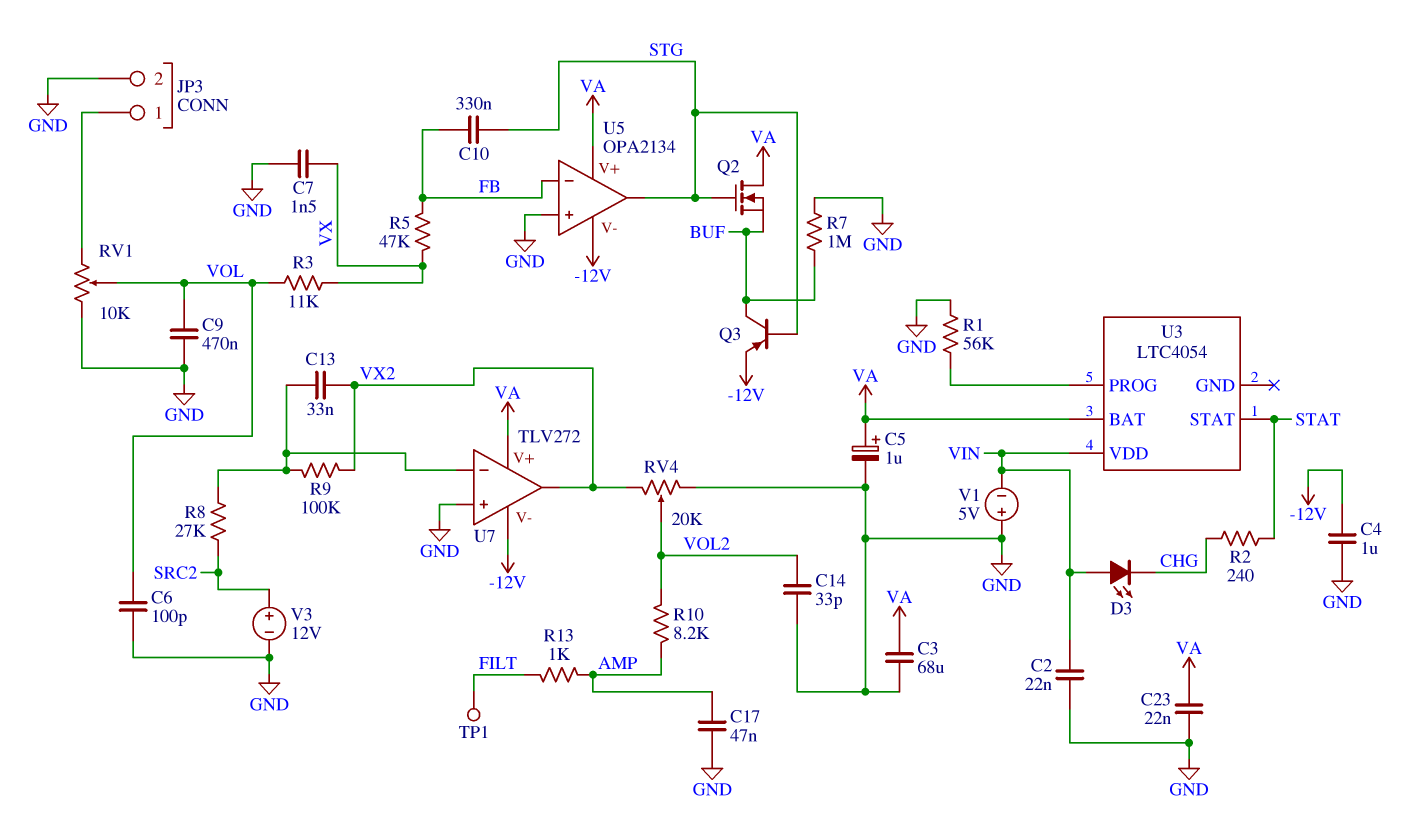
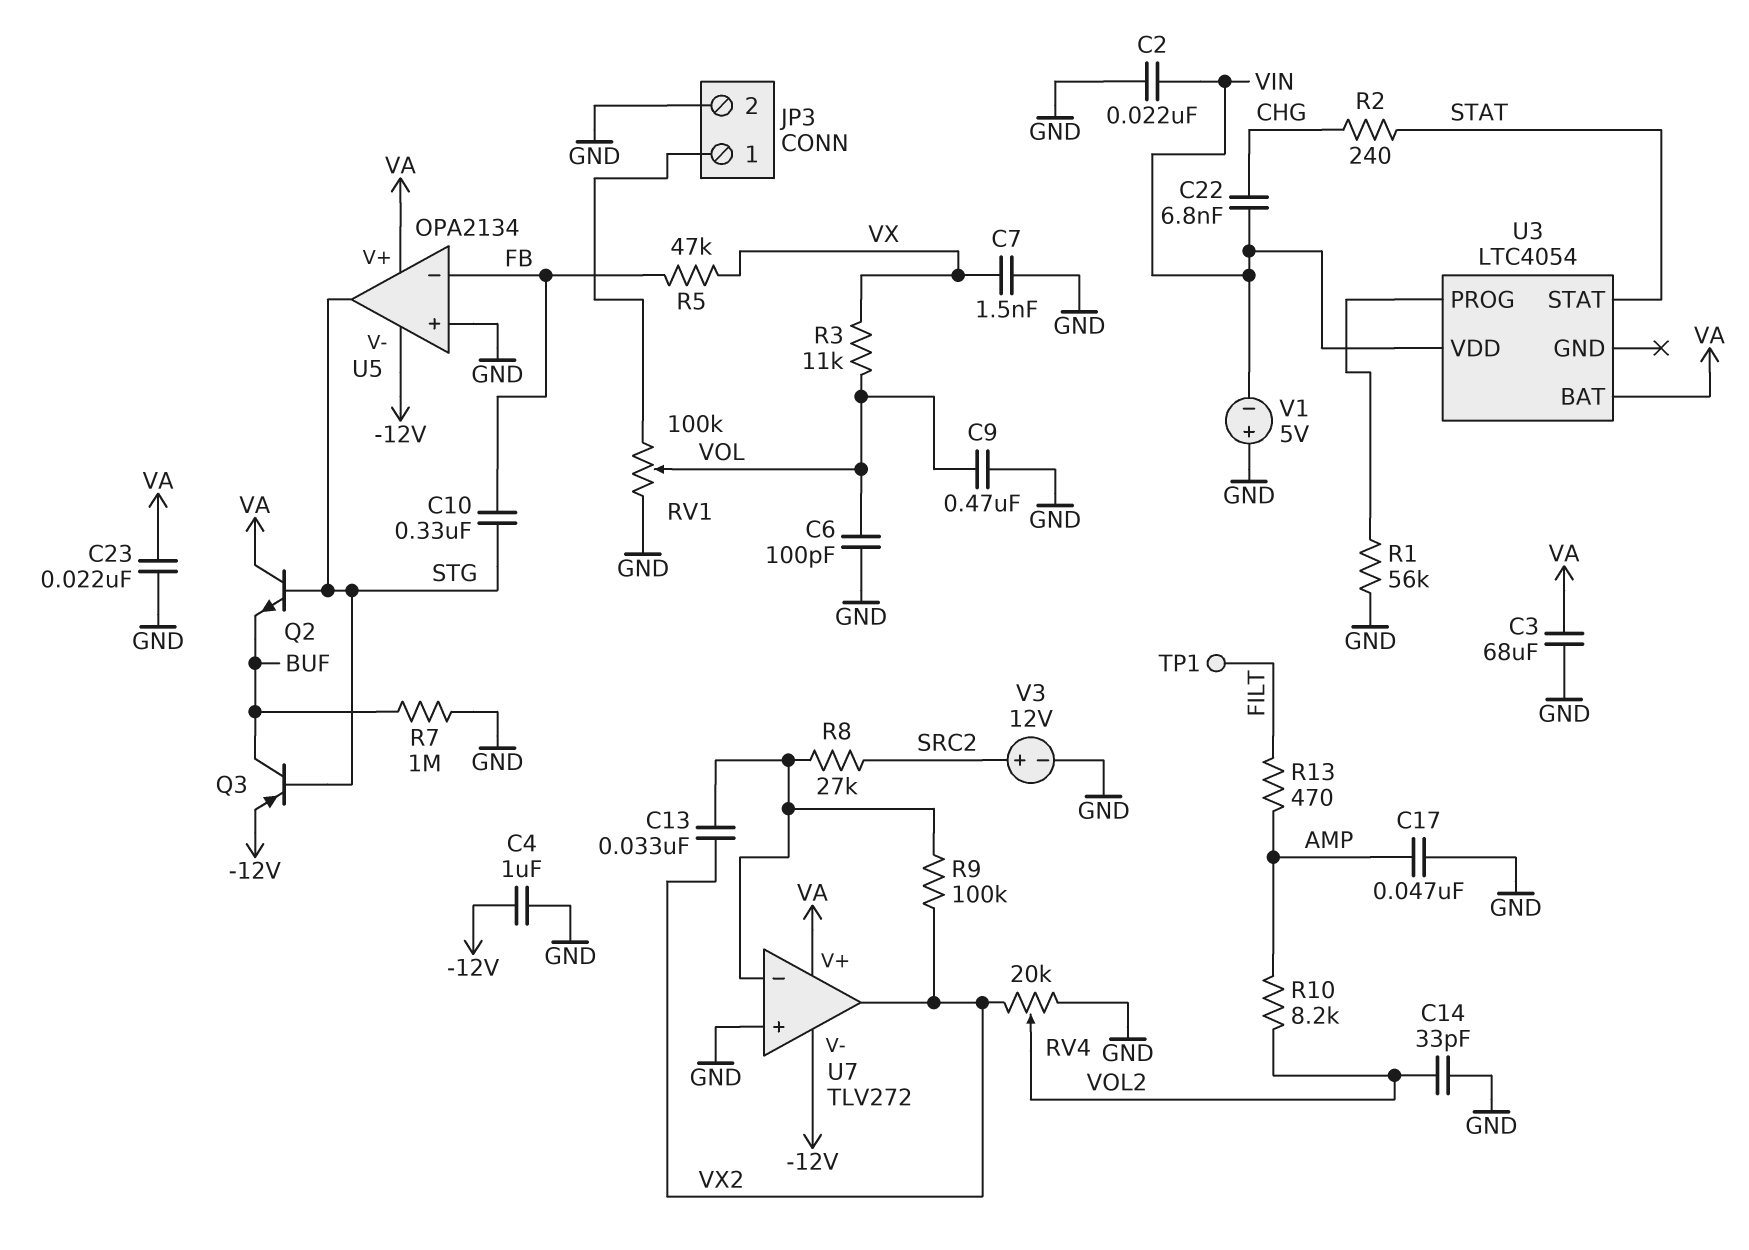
C5: 1uF (plus VA, minus GND) -> none
C22: none -> 6.8nF (CHG, VIN)
D3: LED (A VIN, K CHG) -> none
Q2: NMOS (G STG, D VA, S BUF) -> NPN (B STG, C VA, E BUF)
R13: 1k (AMP, FILT) -> 470 (AMP, FILT)
RV1: 10k (GND, JP3/1, wiper VOL) -> 100k (GND, JP3/1, wiper VOL)

